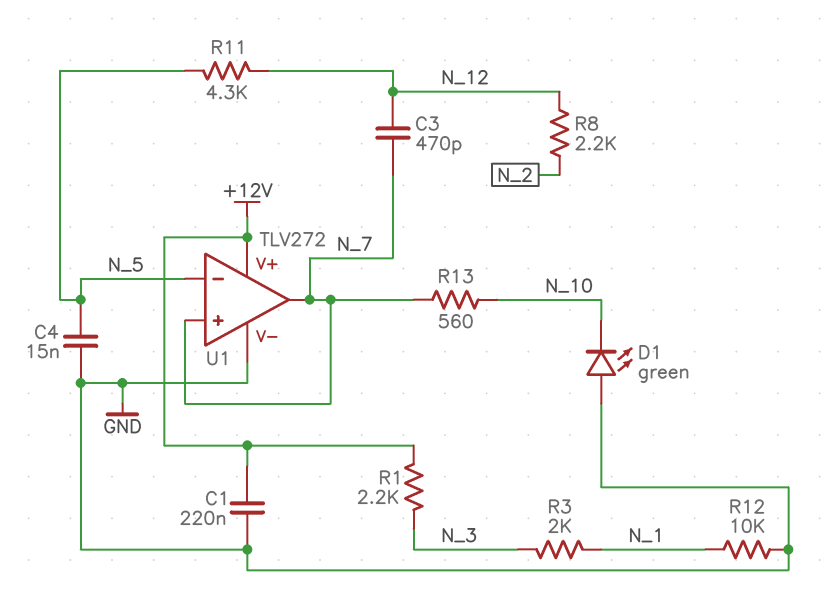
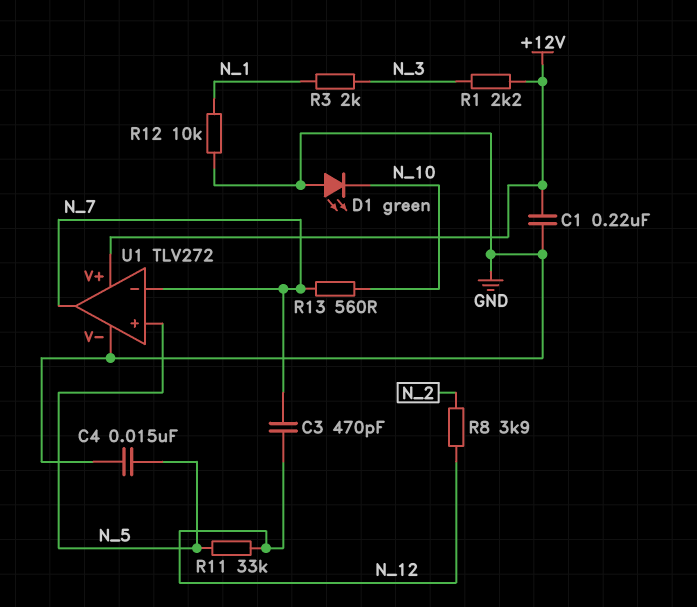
R8: 2.2k (N_2, N_12) -> 3.9k (N_2, N_12)
R11: 4.3k (N_5, N_12) -> 33k (N_5, N_12)
U1 pin in+: N_7 -> N_5
U1 pin in-: N_5 -> N_7

